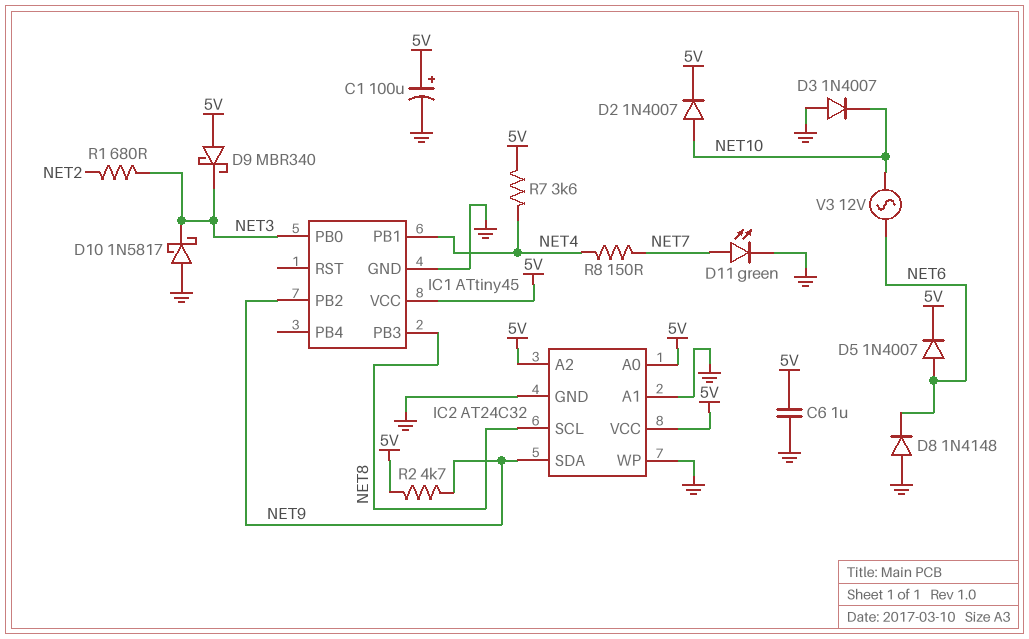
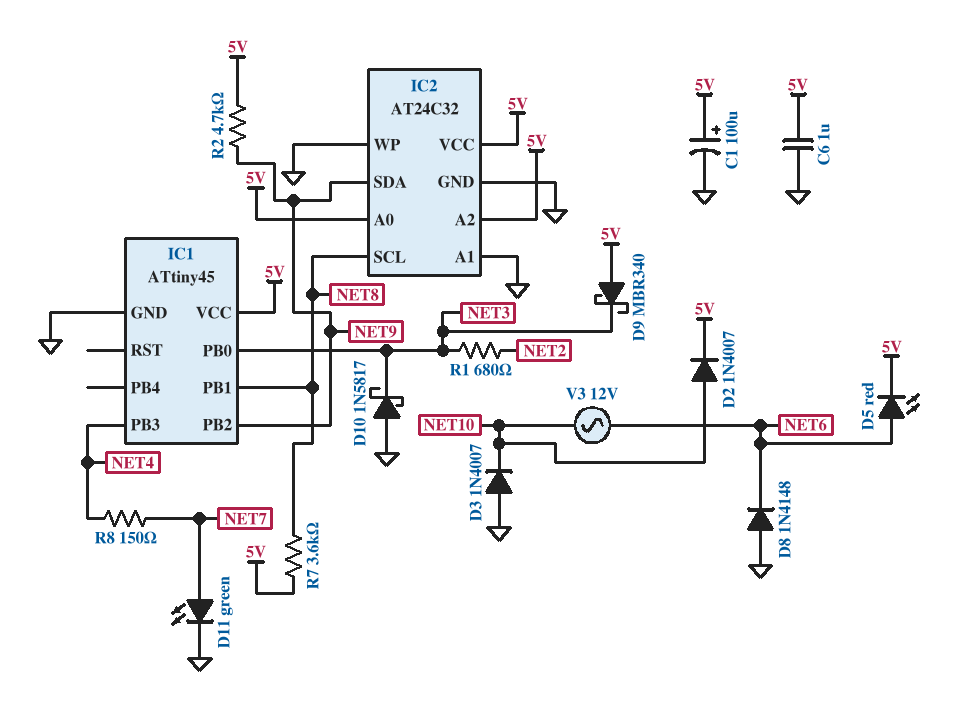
D5: diode 1N4007 (A NET6, K 5V) -> LED red (A NET6, K 5V)
IC1 pin PB1: NET4 -> NET8
IC1 pin PB3: NET8 -> NET4
R7: 3.6k (5V, NET4) -> 3.6k (5V, NET8)

